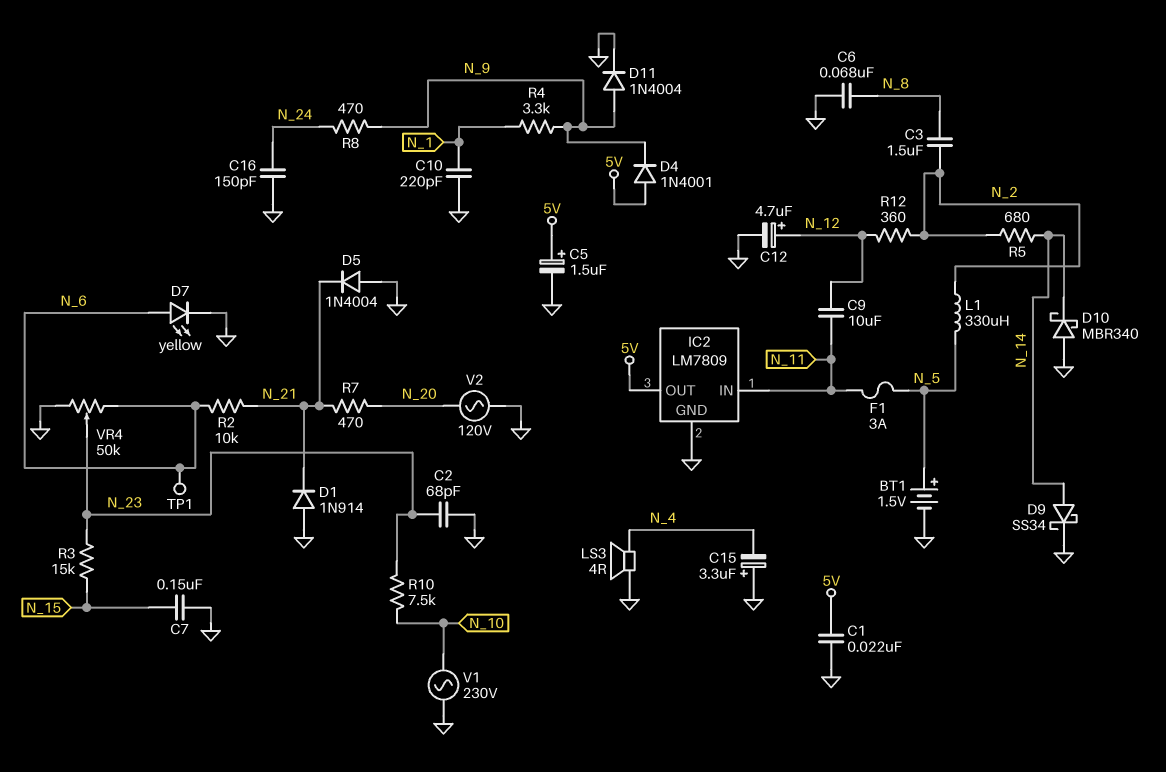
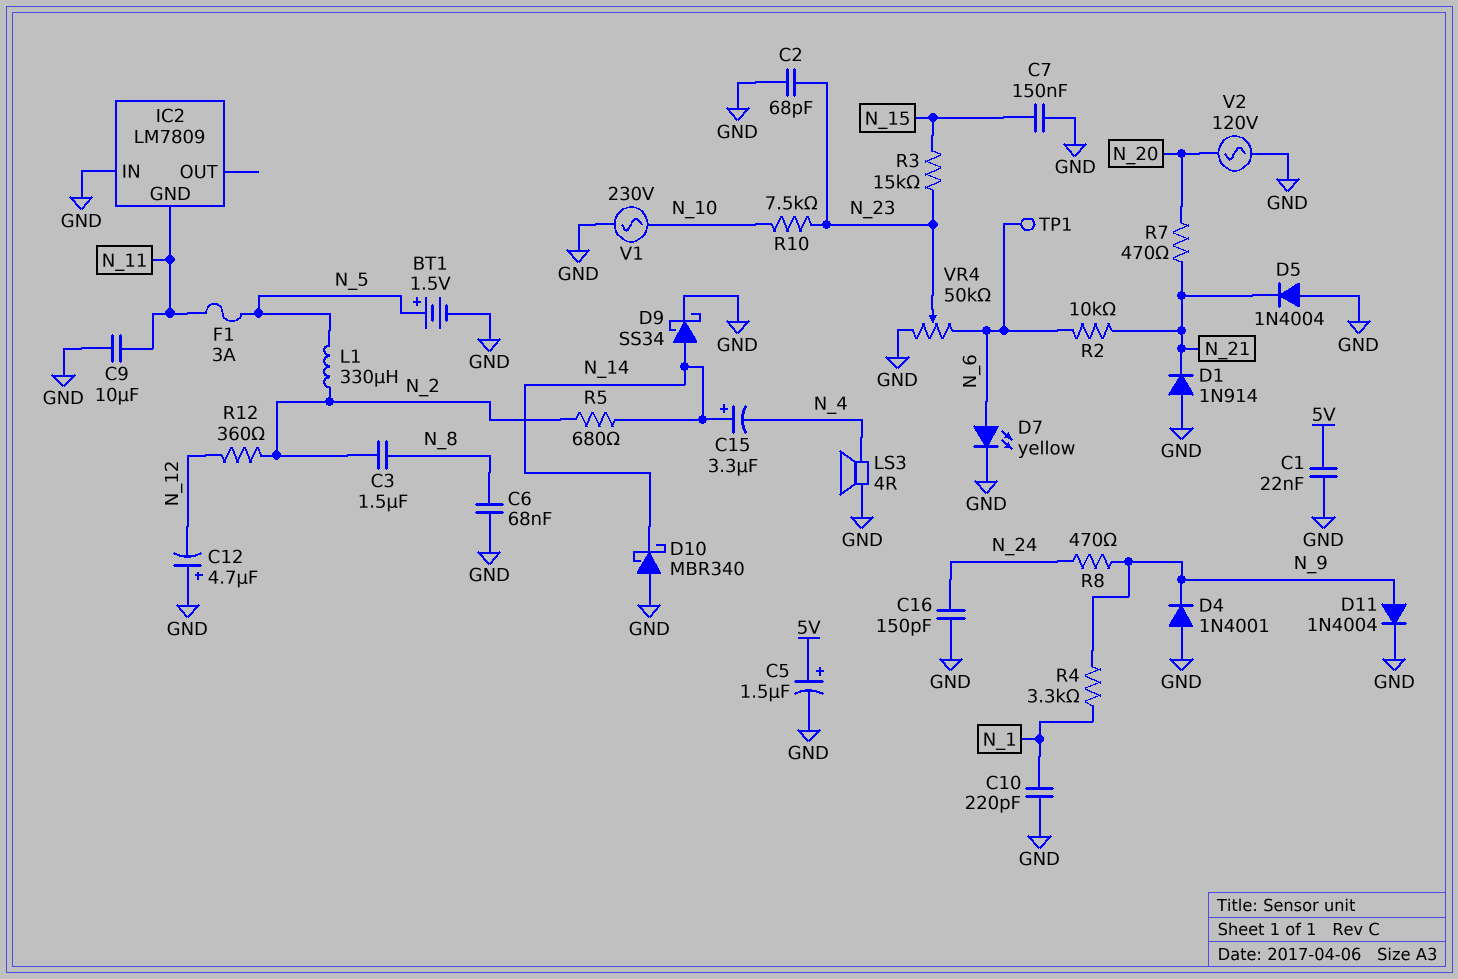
C9: 10uF (N_11, N_12) -> 10uF (GND, N_11)
C12: 4.7uF (plus N_12, minus GND) -> 4.7uF (plus GND, minus N_12)
C15: 3.3uF (plus GND, minus N_4) -> 3.3uF (plus N_14, minus N_4)
D4: diode 1N4001 (A 5V, K N_9) -> diode 1N4001 (A GND, K N_9)
IC2 pin GND: GND -> N_11
IC2 pin IN: N_11 -> GND
IC2 pin OUT: 5V -> none

